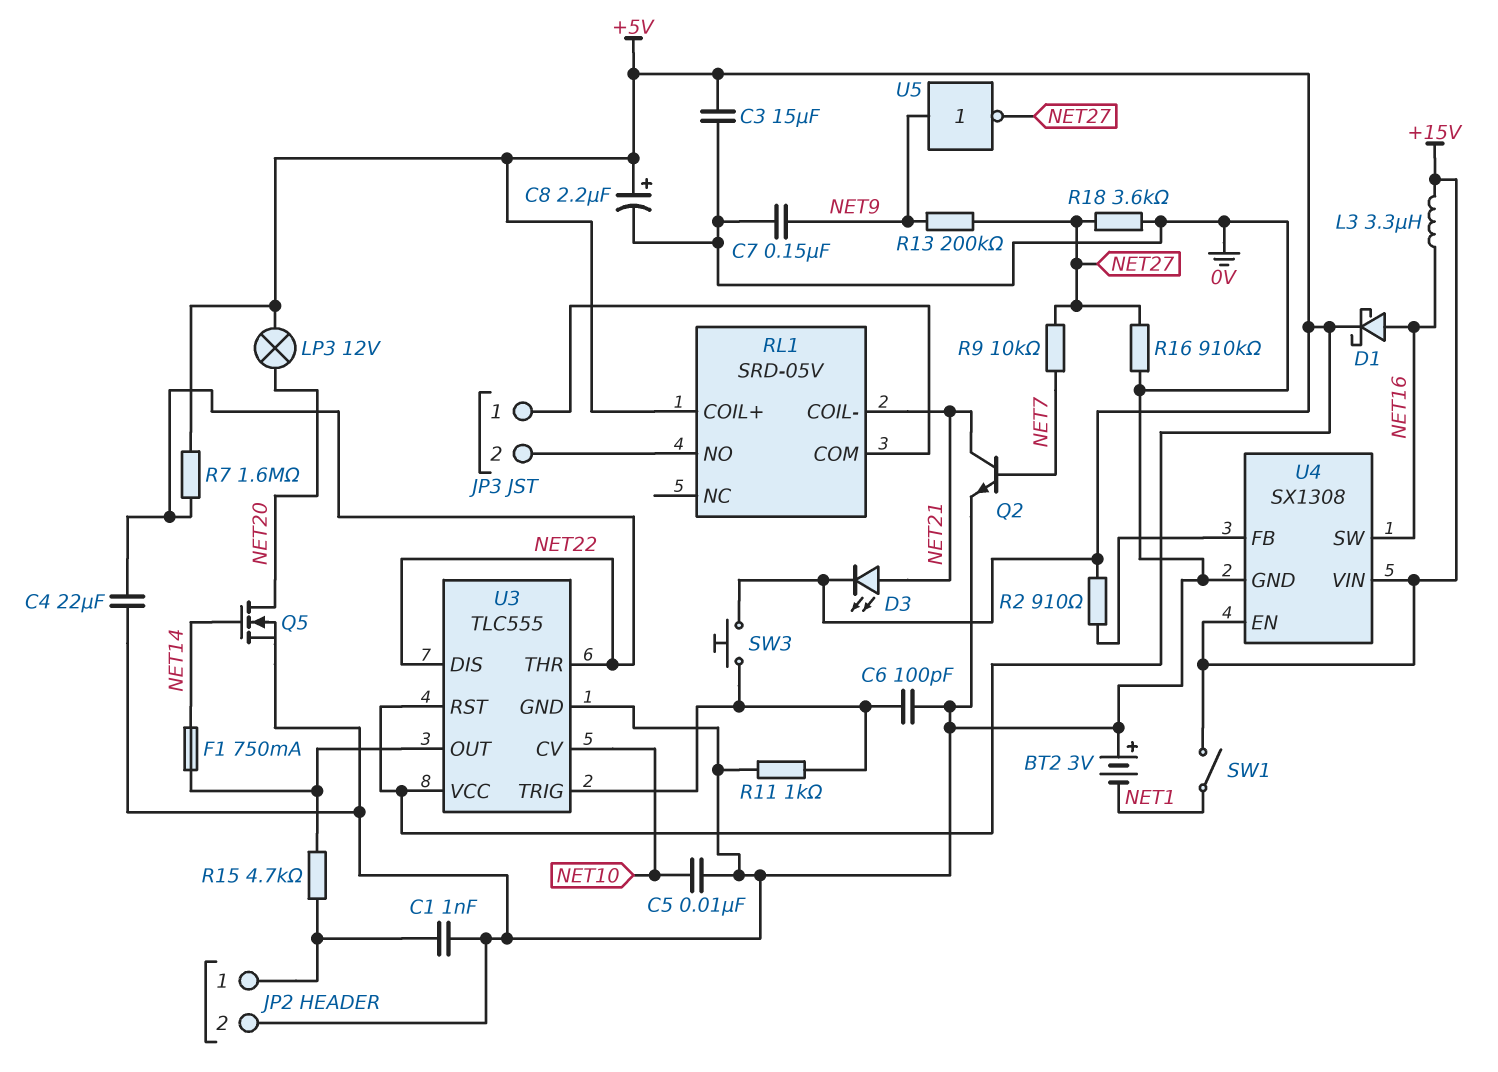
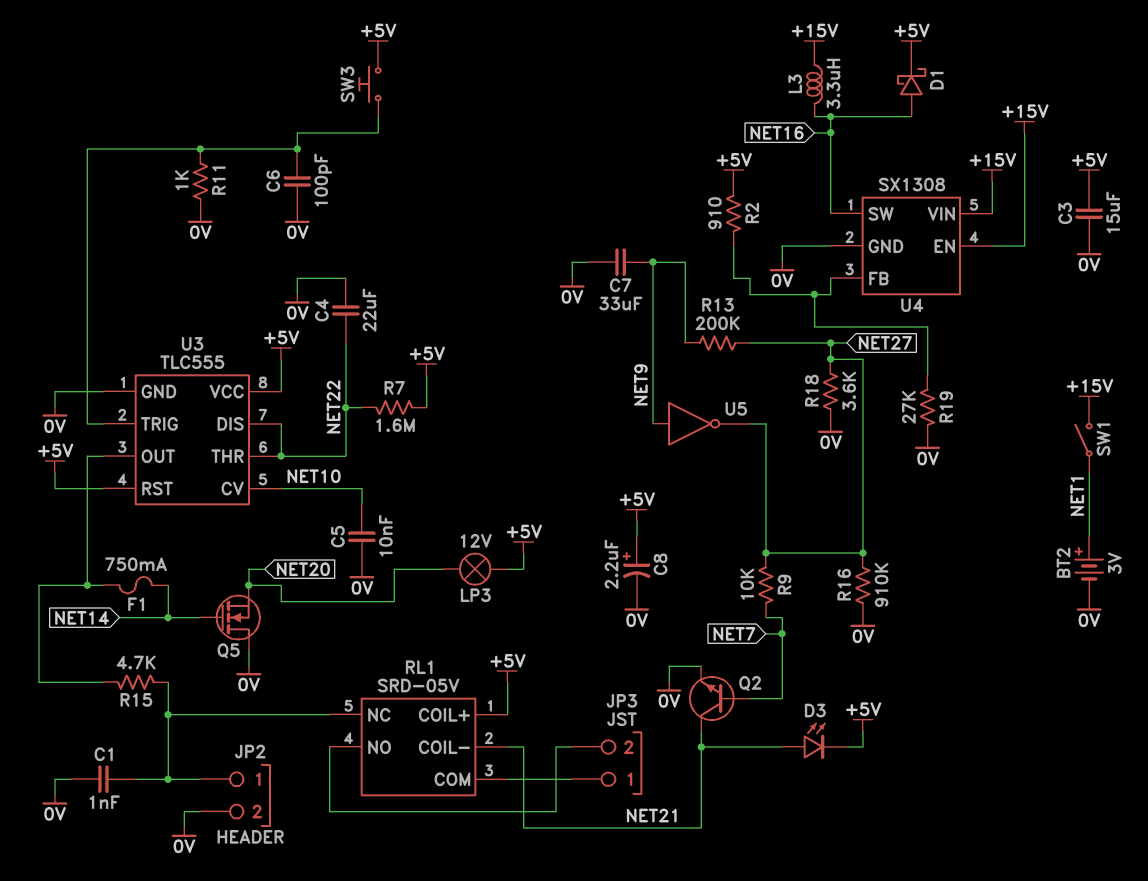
BT2: 3V (plus 0V, minus NET1) -> 3V (plus NET1, minus 0V)
C7: 150nF (0V, NET9) -> 33uF (0V, NET9)
Q5: NMOS (G NET14, D NET20, S 0V) -> NMOS (G NET14, D 0V, S NET20)
R19: none -> 27k (0V, U4/FB)
RL1 pin NC: none -> JP2/1

